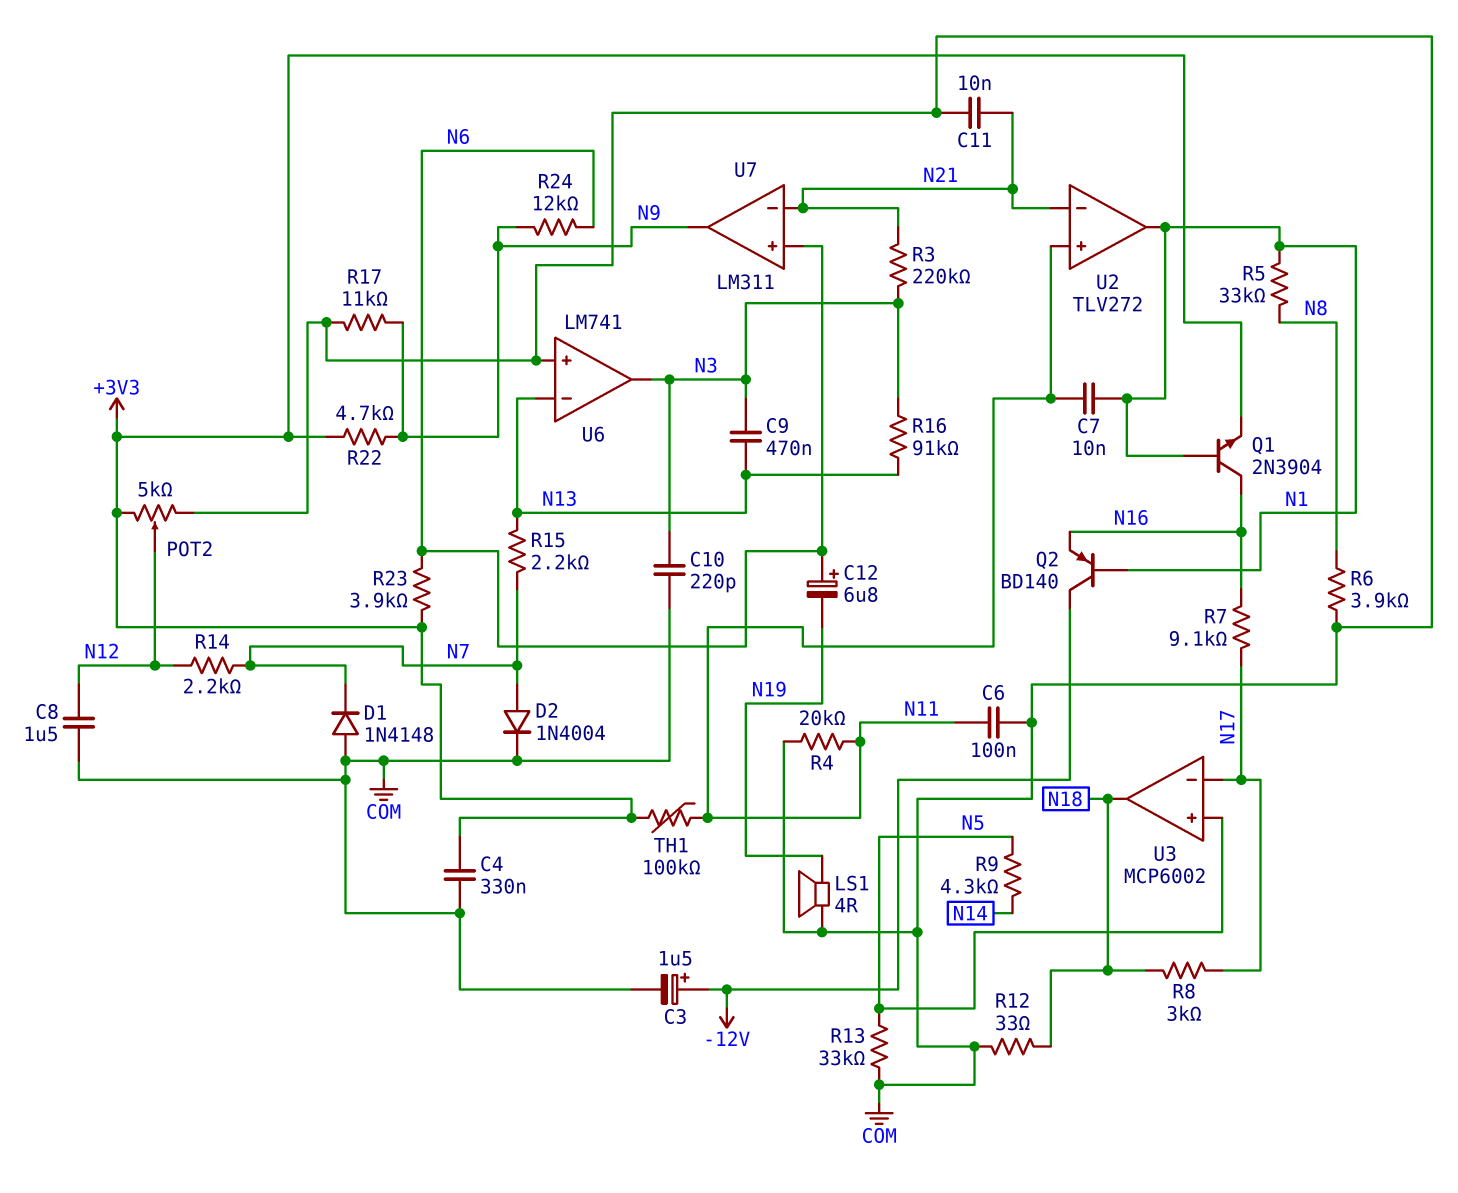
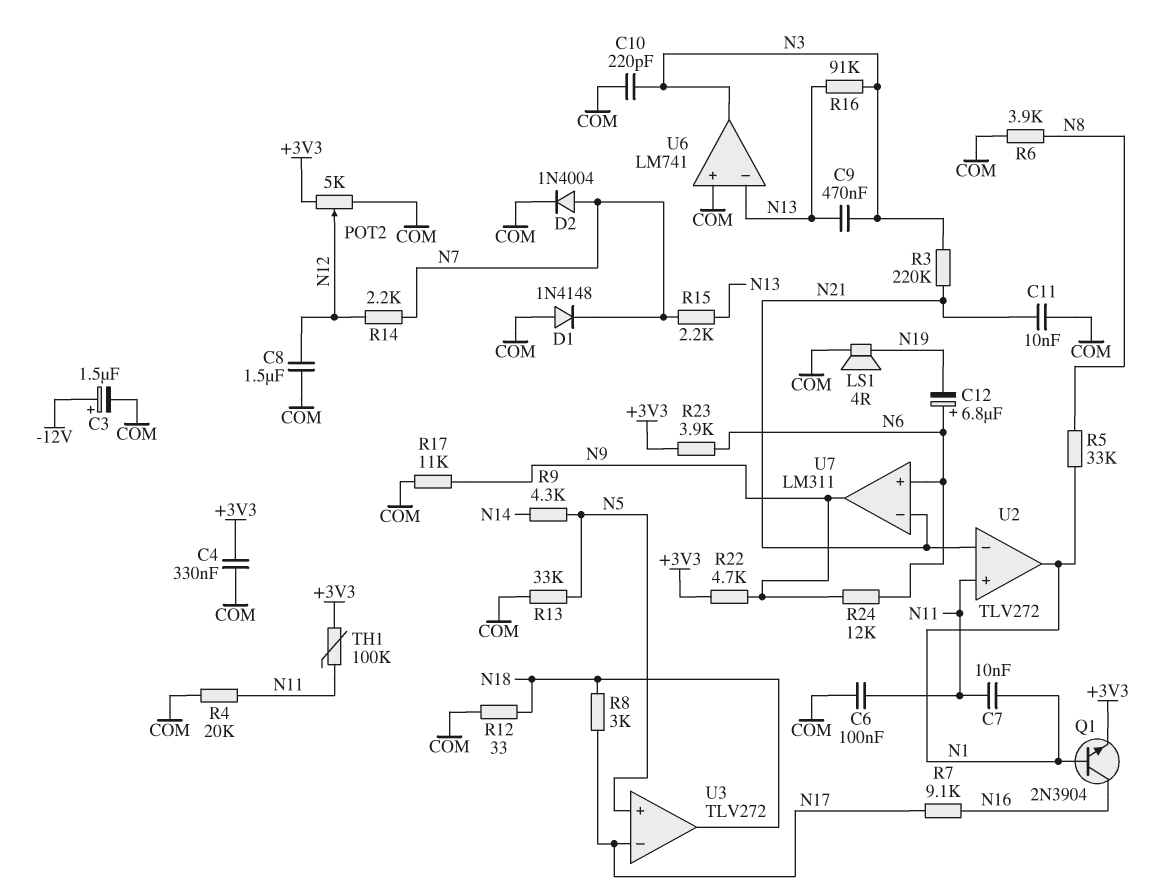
Q2: PNP BD140 (B N1, C -12V, E N16) -> none
U3: MCP6002 -> TLV272

